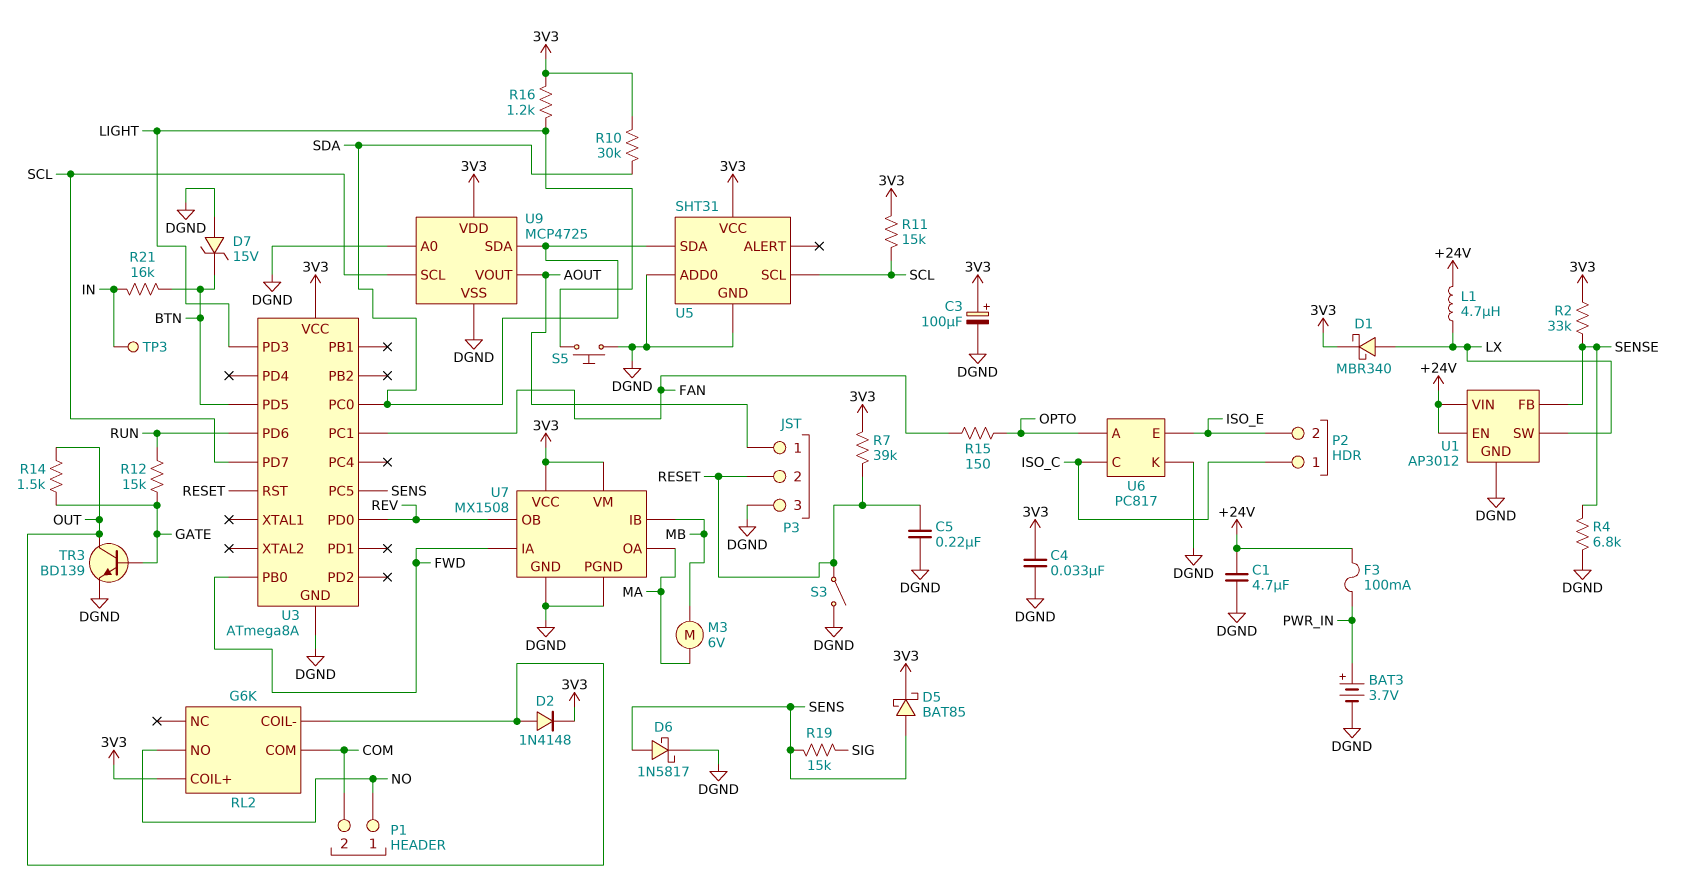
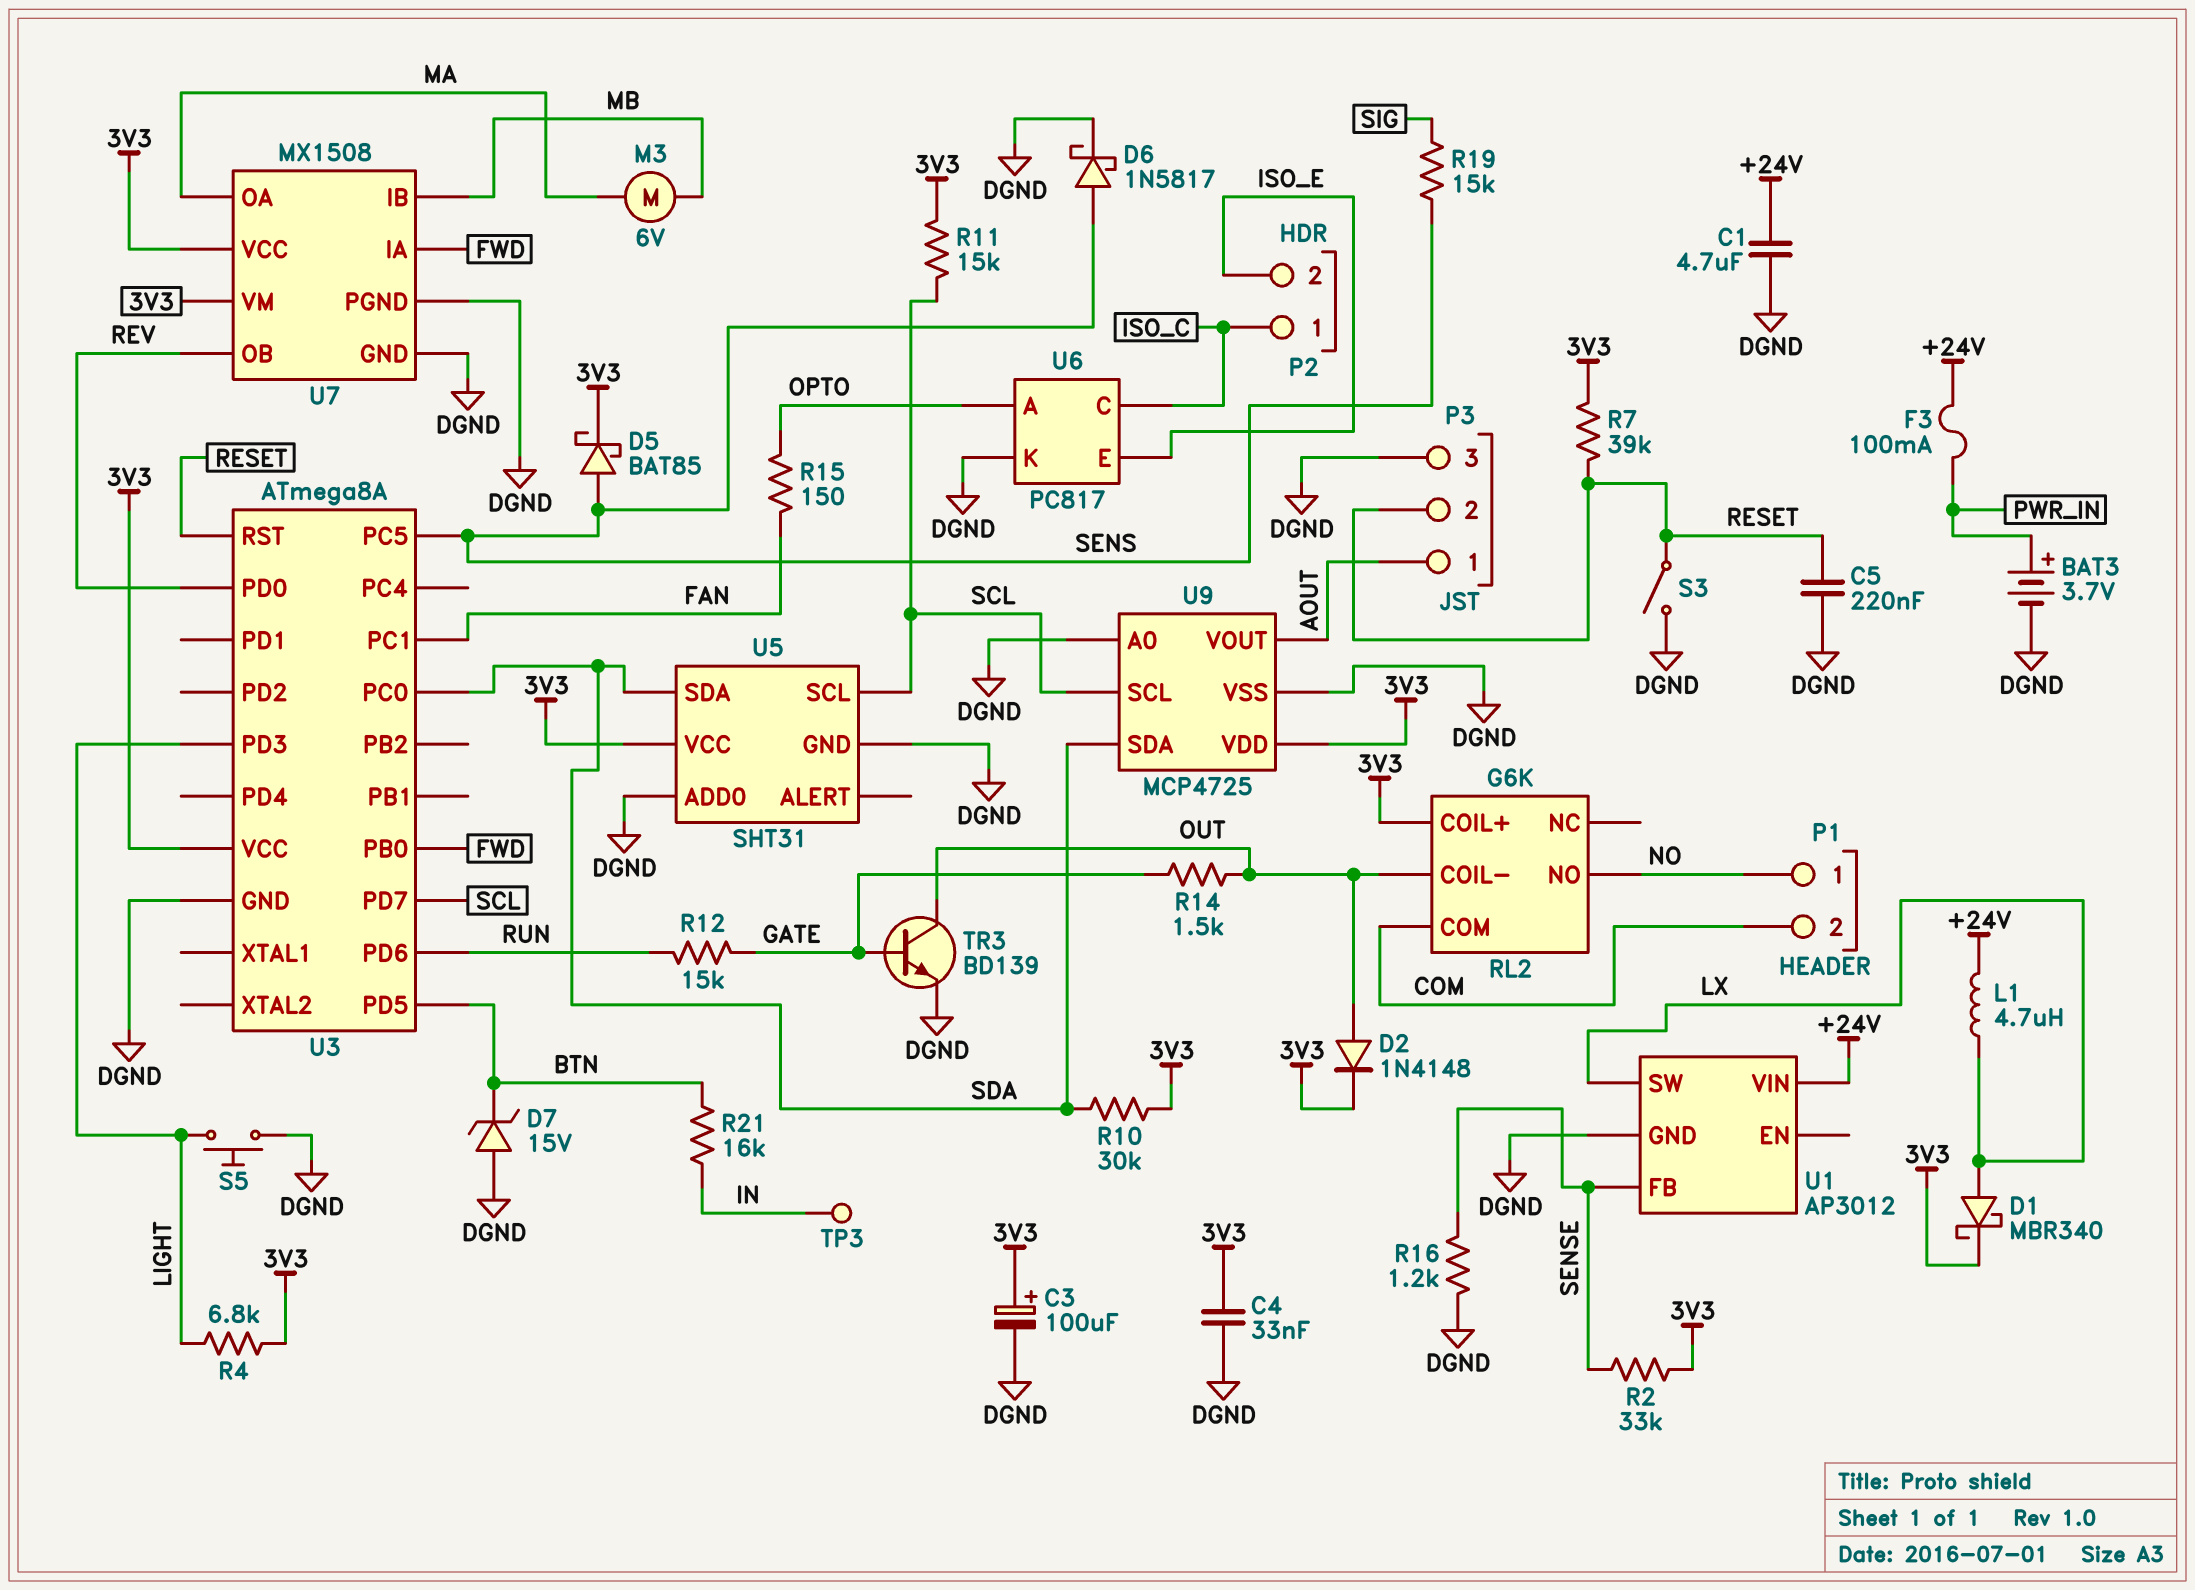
R4: 6.8k (DGND, SENSE) -> 6.8k (3V3, LIGHT)
R16: 1.2k (3V3, LIGHT) -> 1.2k (DGND, SENSE)
U1 pin EN: +24V -> none

